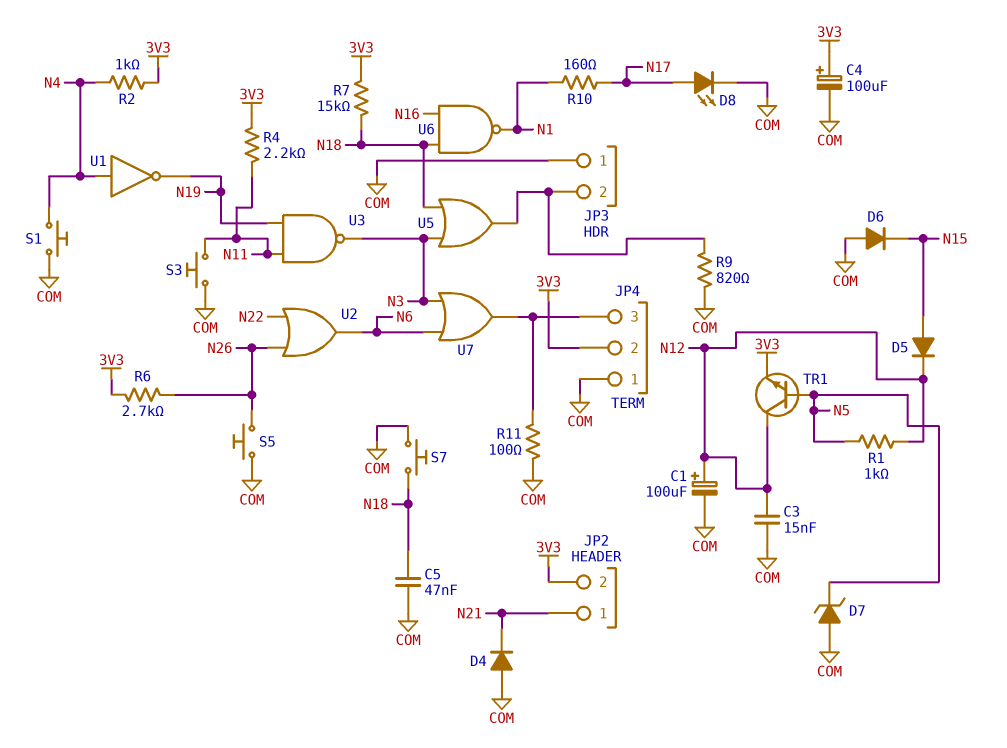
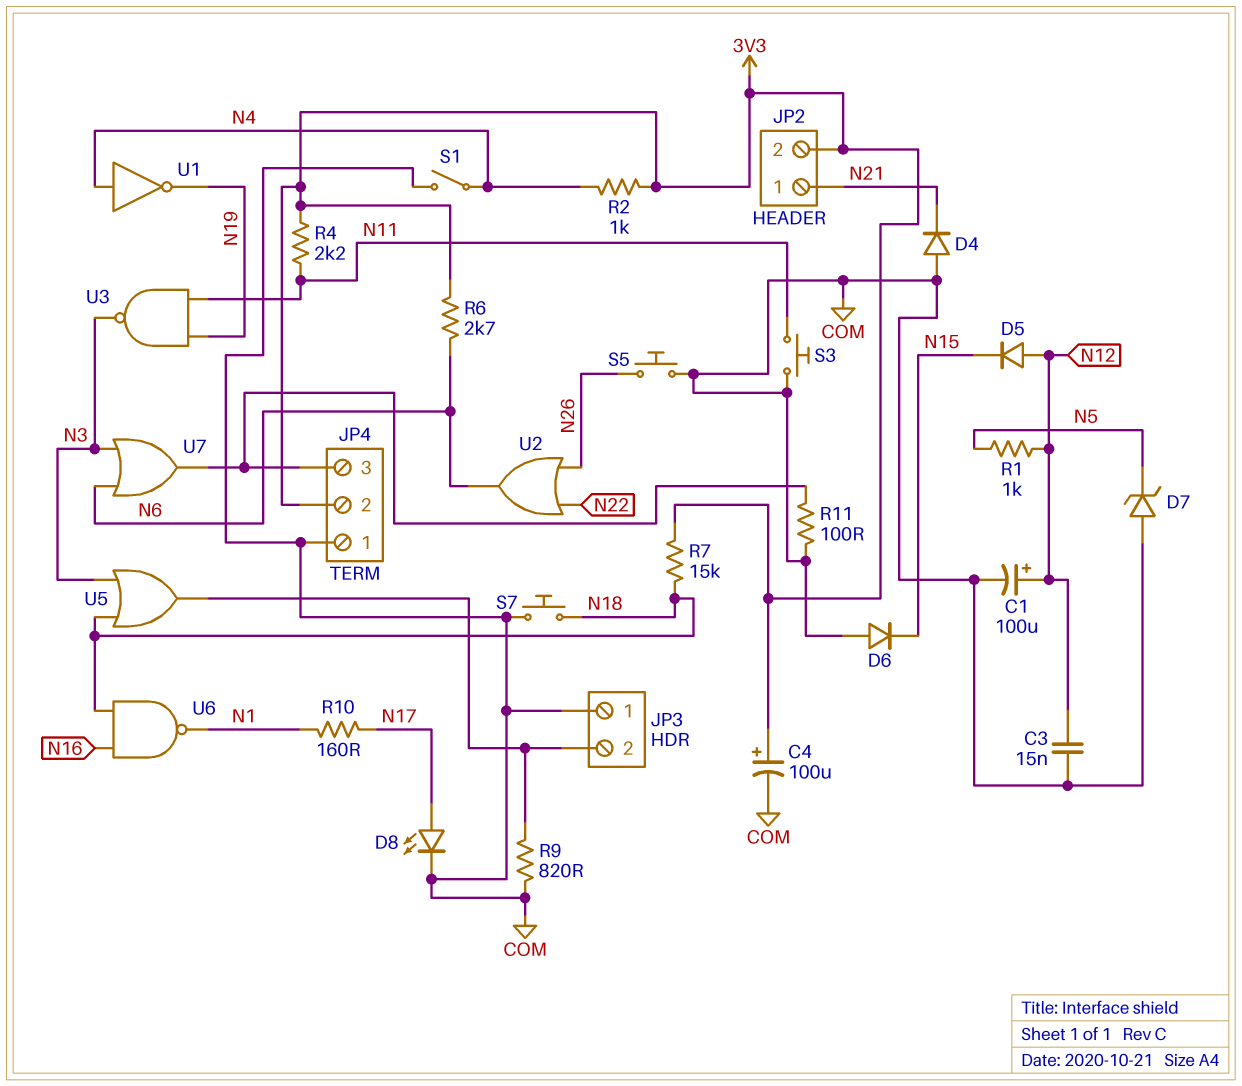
C5: 47nF (COM, N18) -> none
D5: diode (A N15, K N12) -> diode (A N12, K N15)
R6: 2.7k (3V3, N26) -> 2.7k (3V3, N6)
S1: button (COM, N4) -> switch (COM, N4)
TR1: NPN (B N5, C N12, E 3V3) -> none

